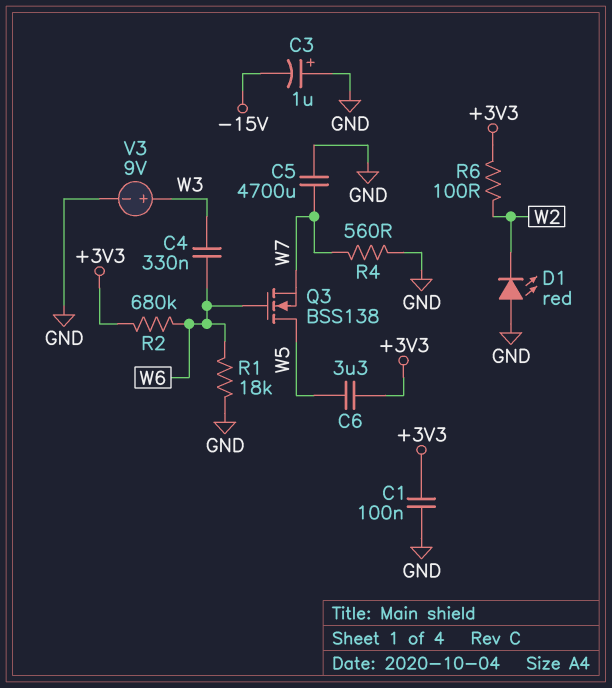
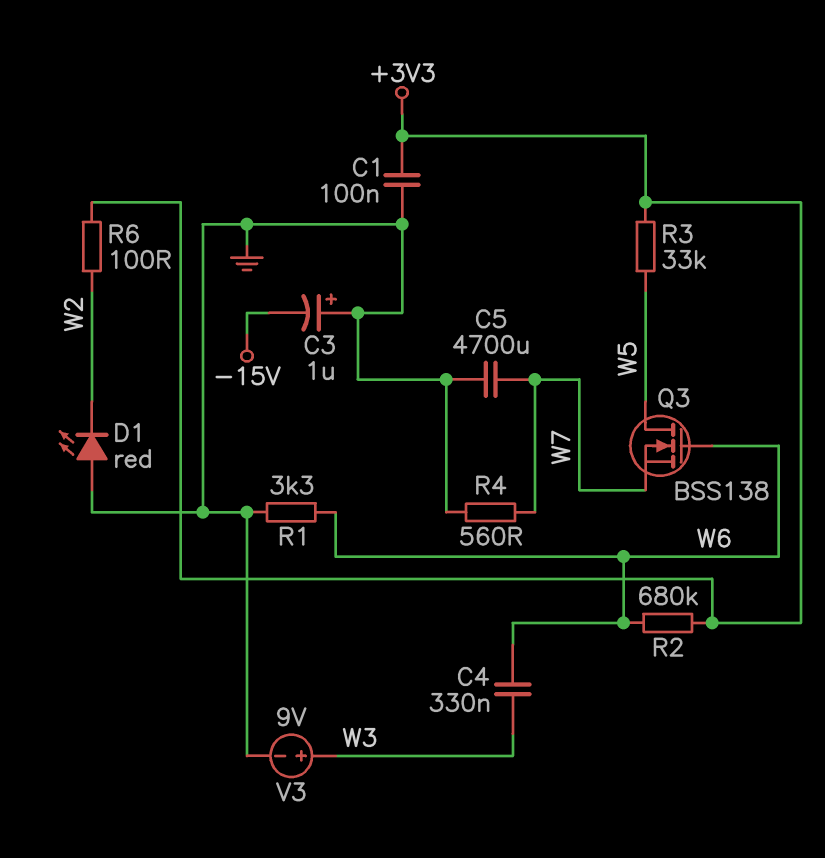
C6: 3.3uF (+3V3, W5) -> none
R1: 18k (GND, W6) -> 3.3k (GND, W6)
R3: none -> 33k (+3V3, W5)

